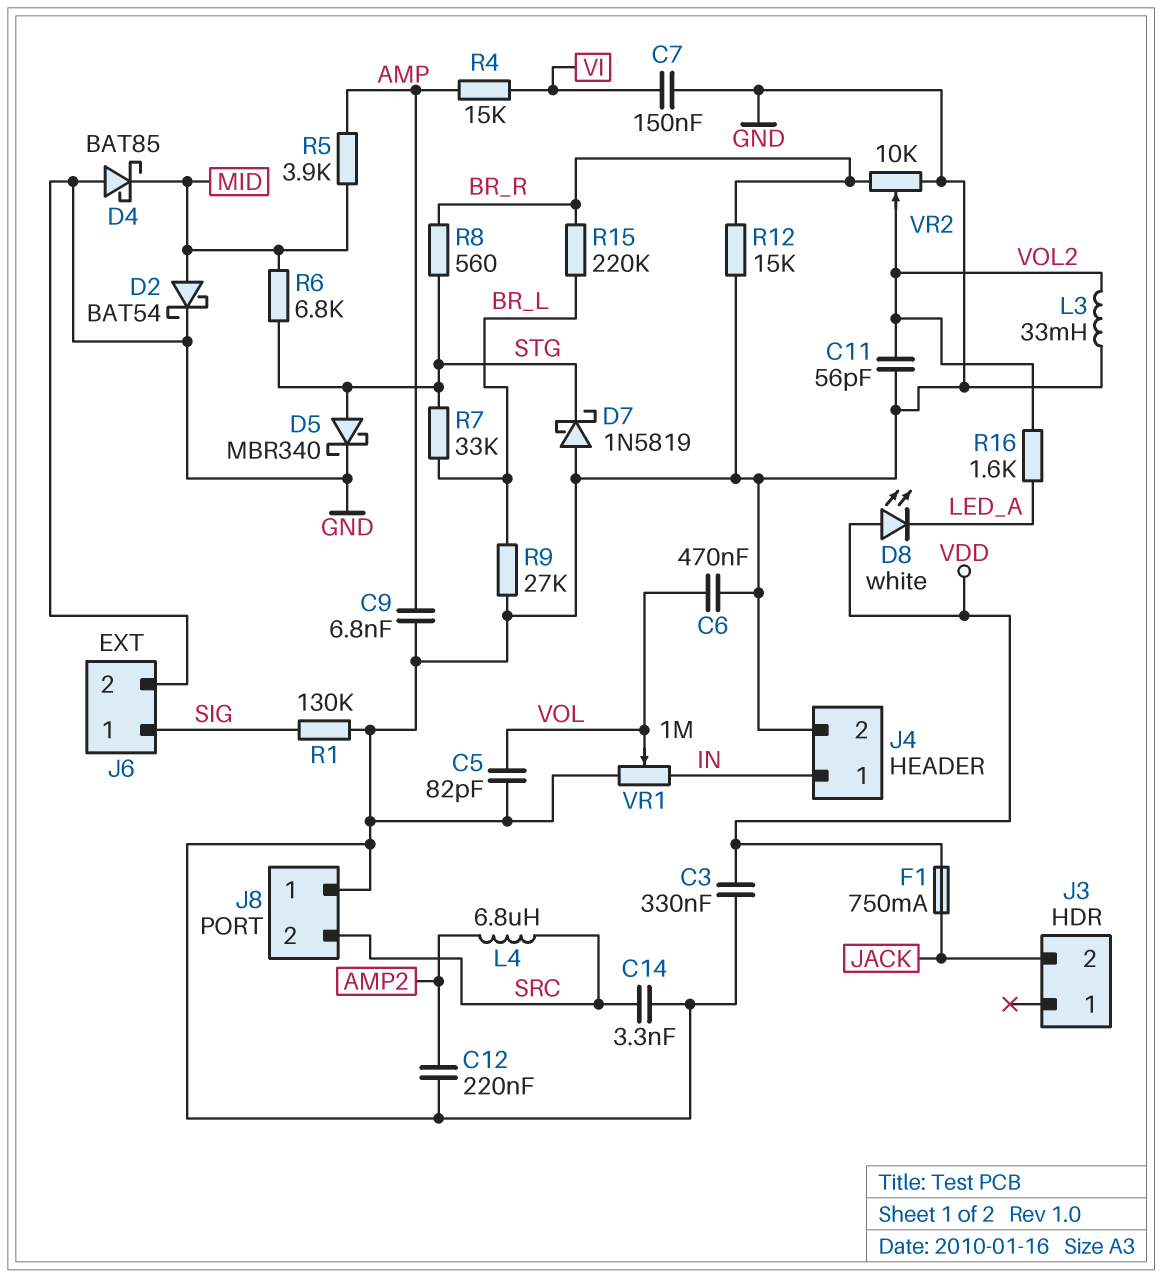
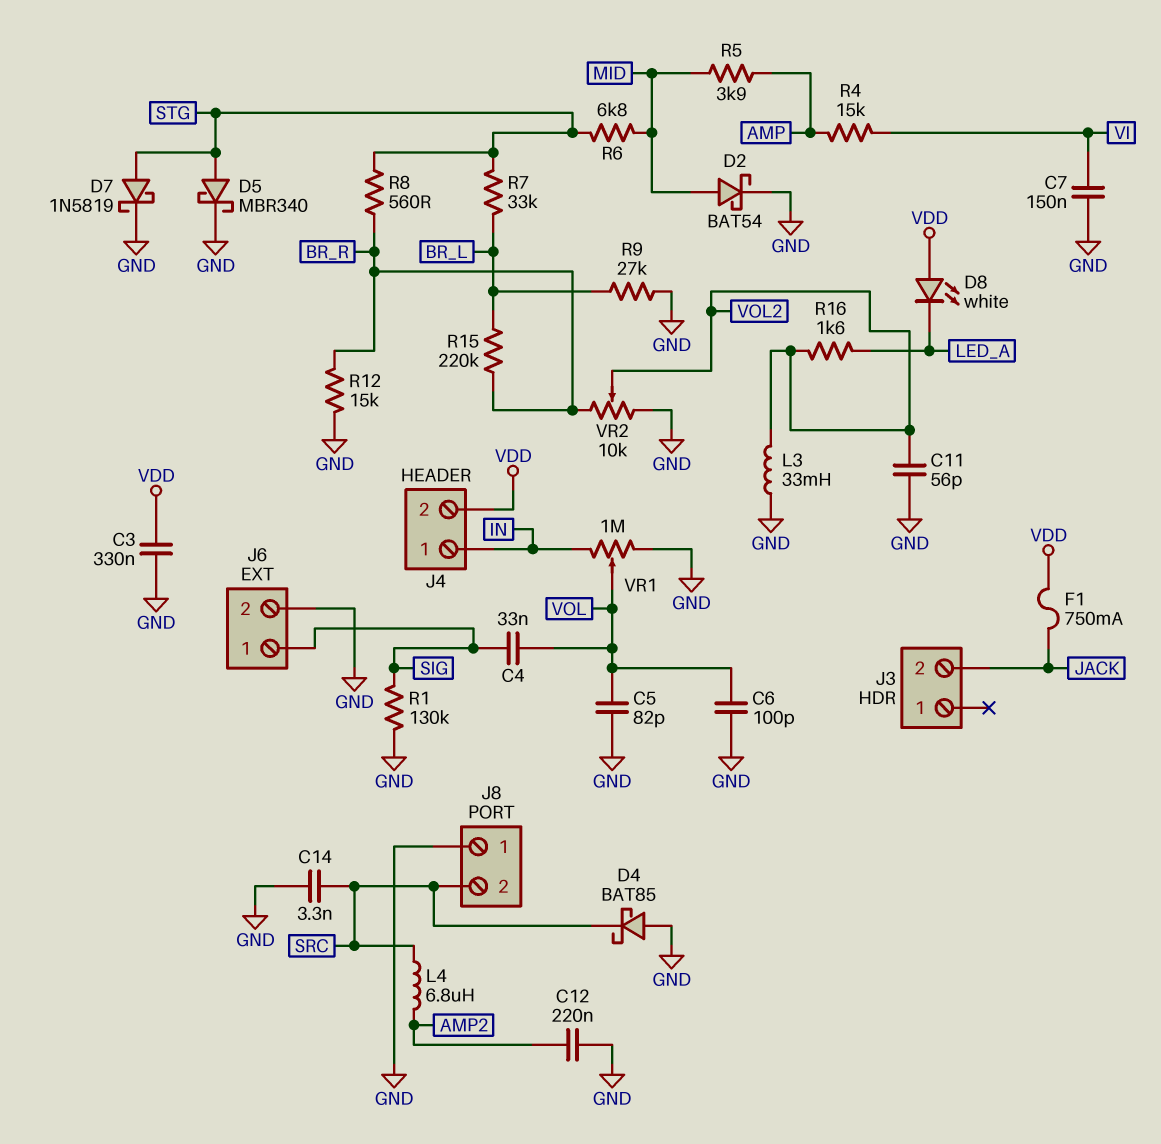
C4: none -> 33nF (SIG, VOL)
C6: 470nF (GND, VOL) -> 100pF (GND, VOL)
C9: 6.8nF (AMP, GND) -> none
D4: schottky BAT85 (A GND, K MID) -> schottky BAT85 (A GND, K SRC)
D7: schottky 1N5819 (A GND, K STG) -> schottky 1N5819 (A STG, K GND)
J4 pin 2: GND -> VDD

